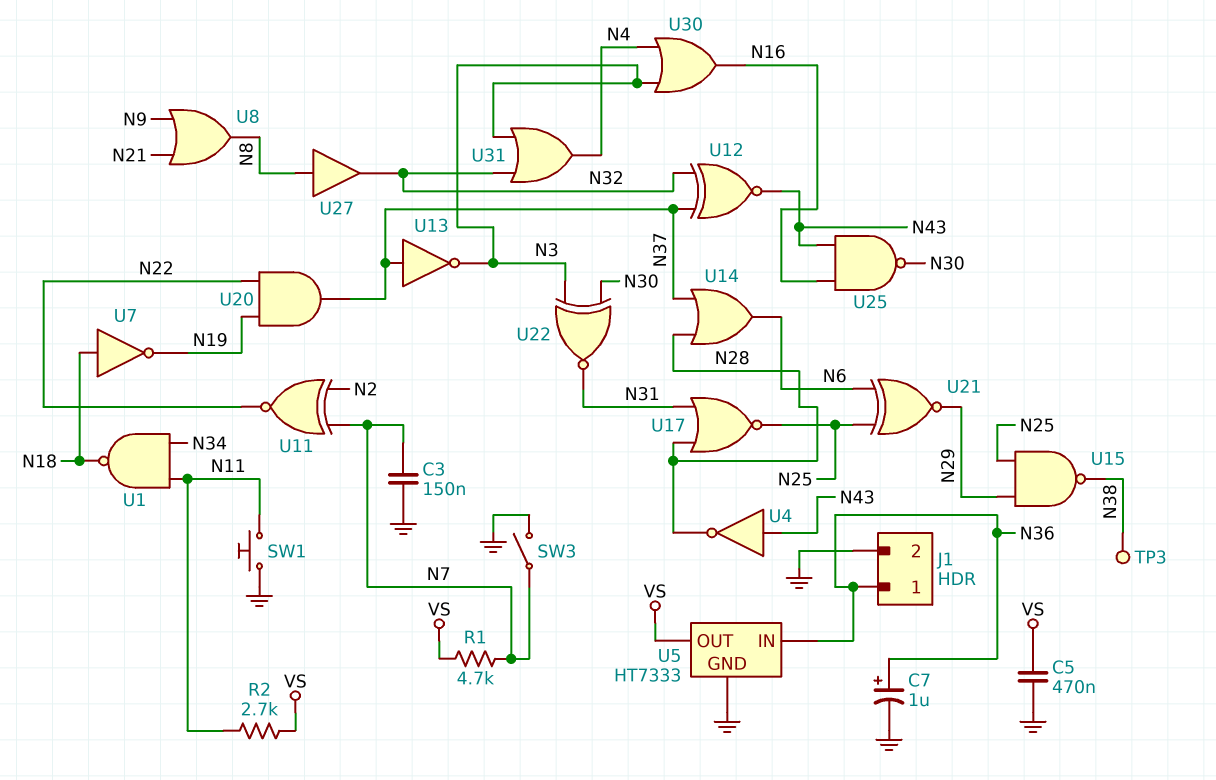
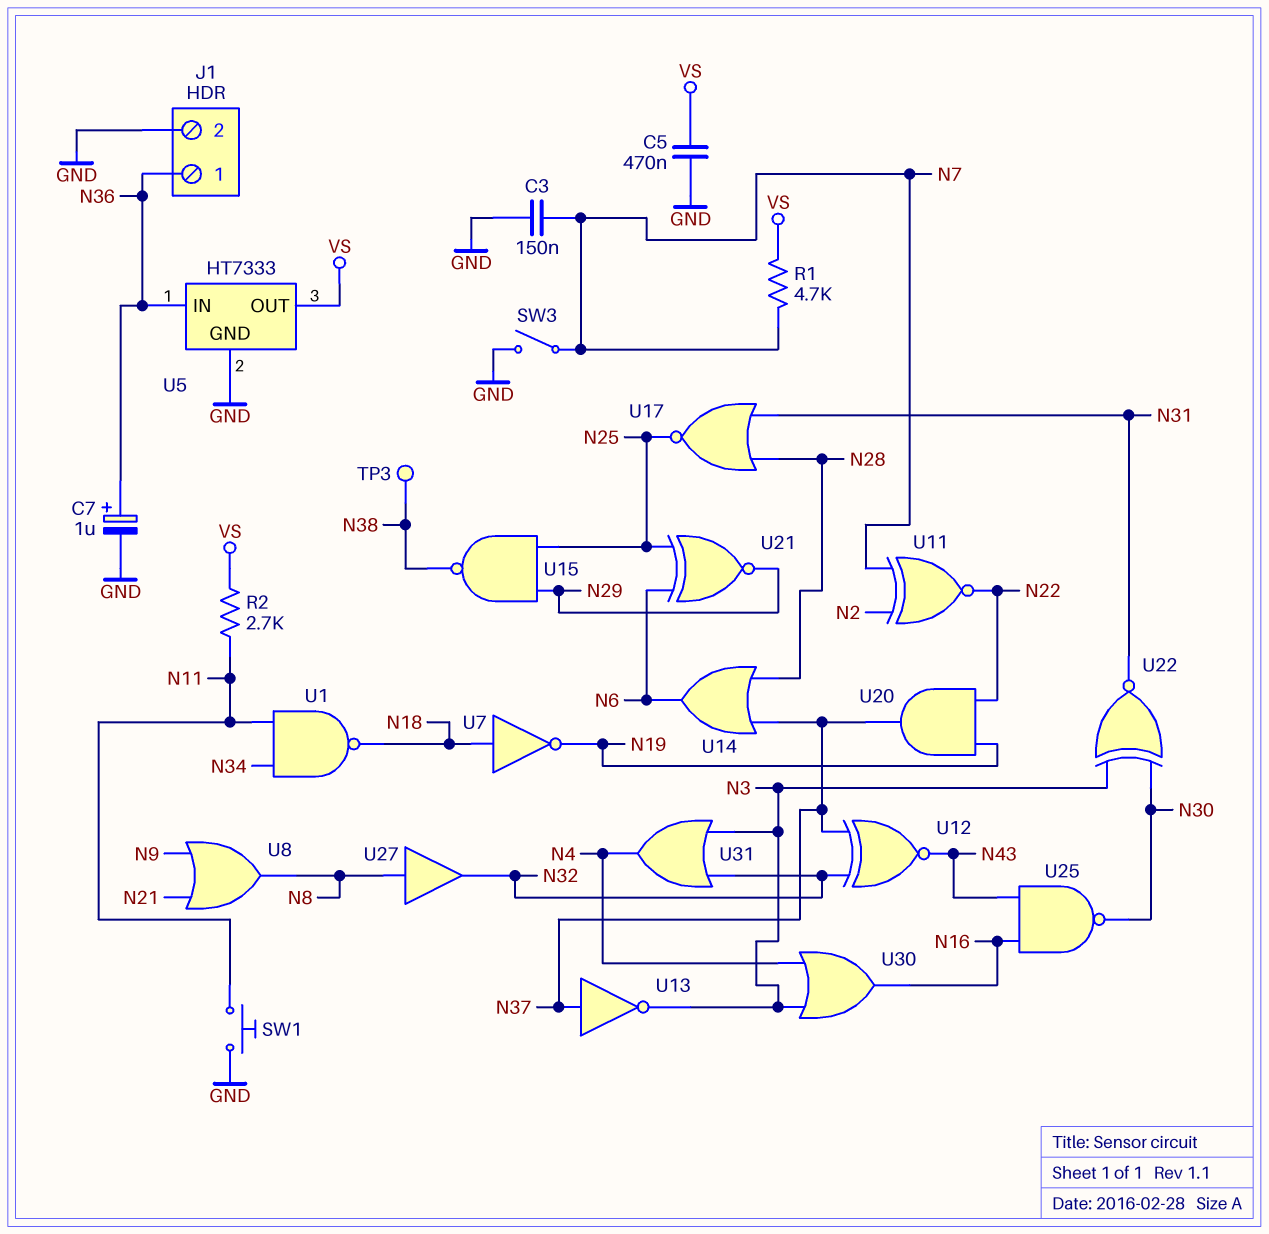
U4: NOT (in N43, out N28) -> none

